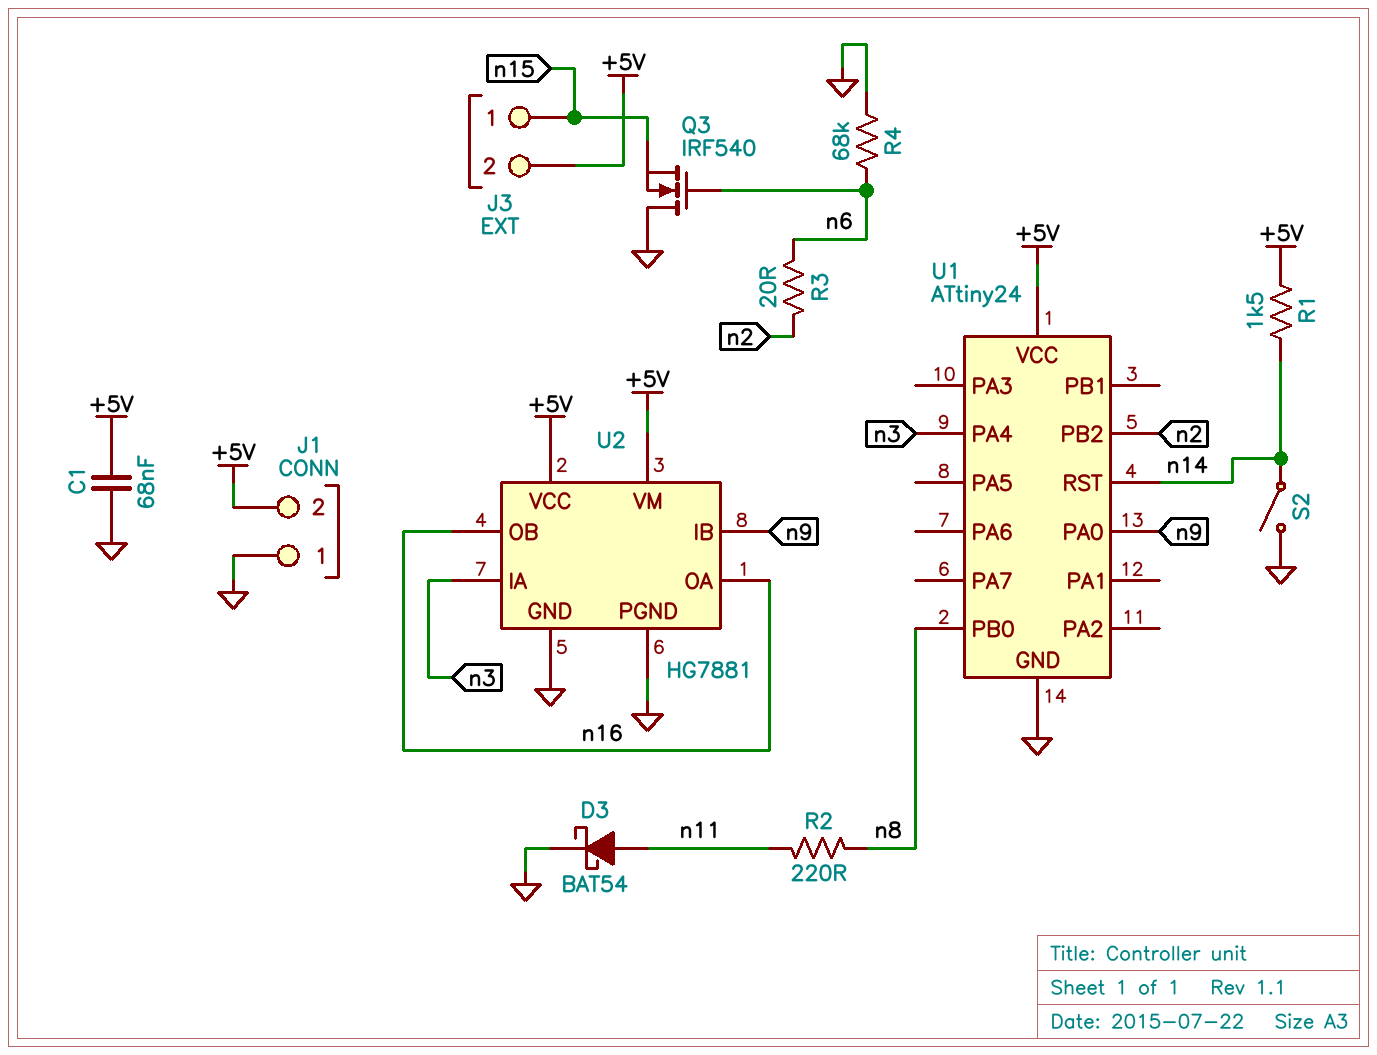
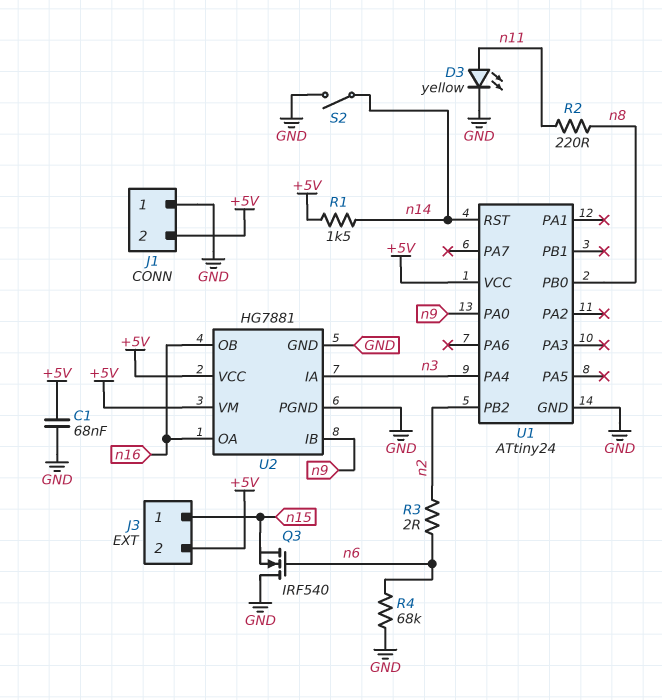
D3: schottky BAT54 (A n11, K GND) -> LED yellow (A n11, K GND)
R3: 20 (n2, n6) -> 2 (n2, n6)

